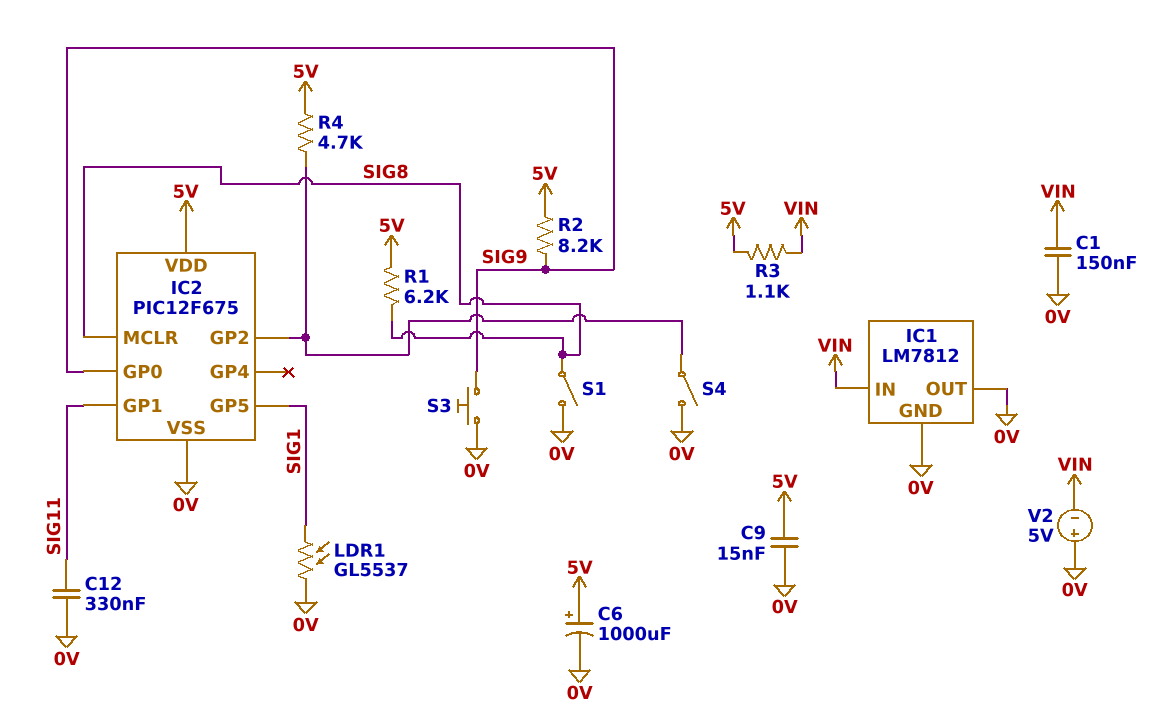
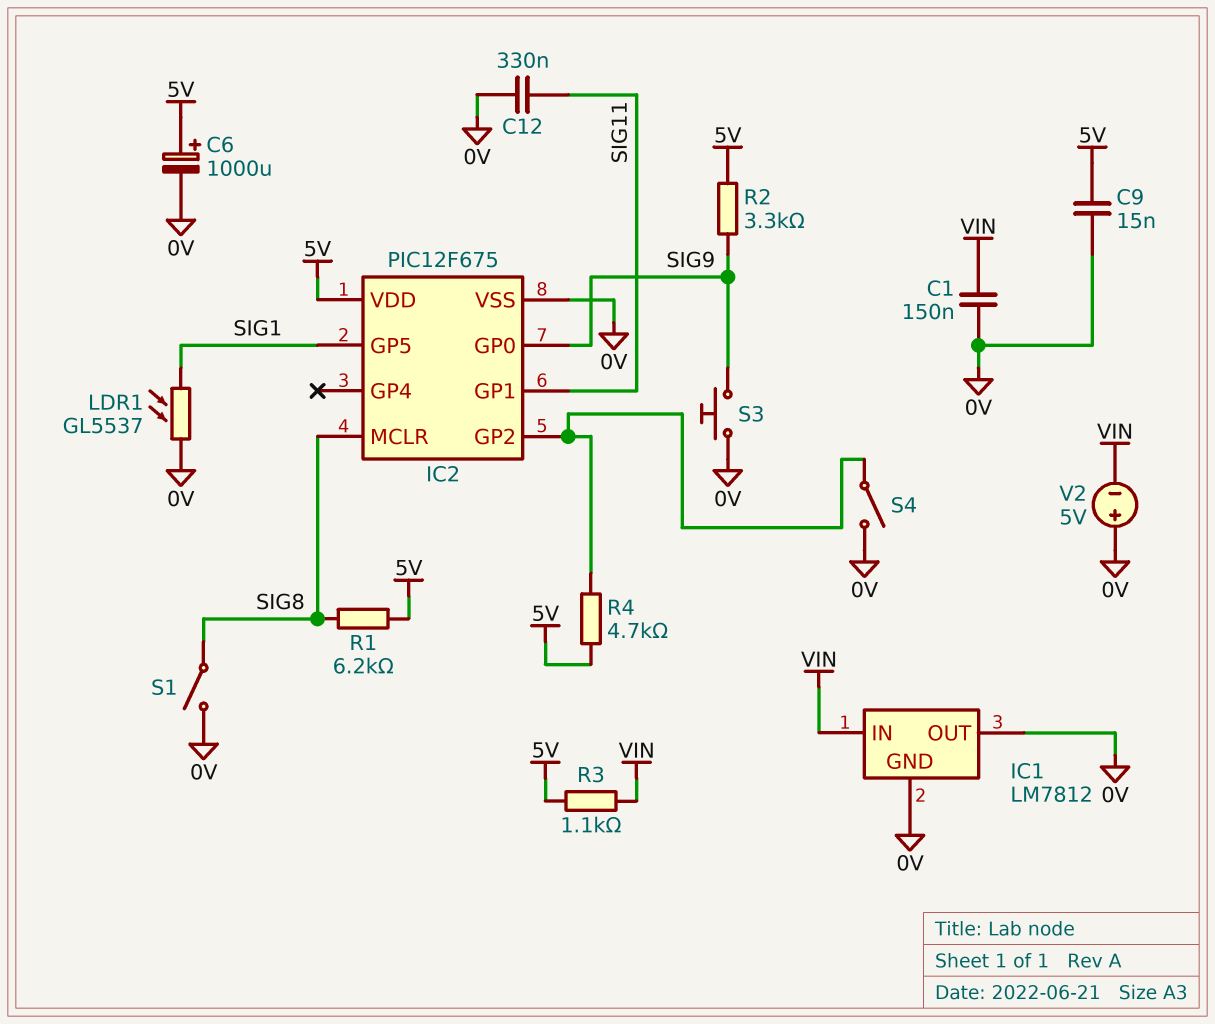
R2: 8.2k (5V, SIG9) -> 3.3k (5V, SIG9)

